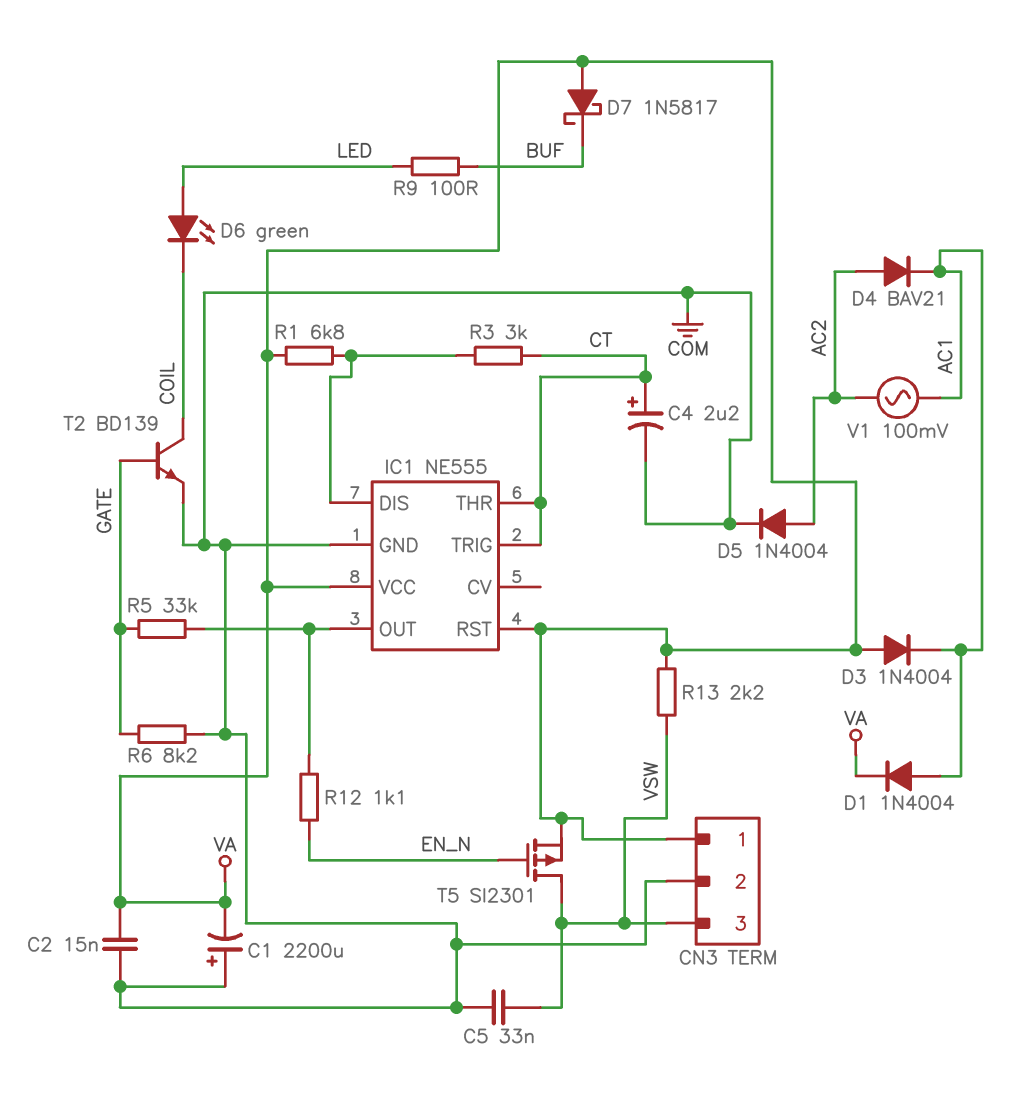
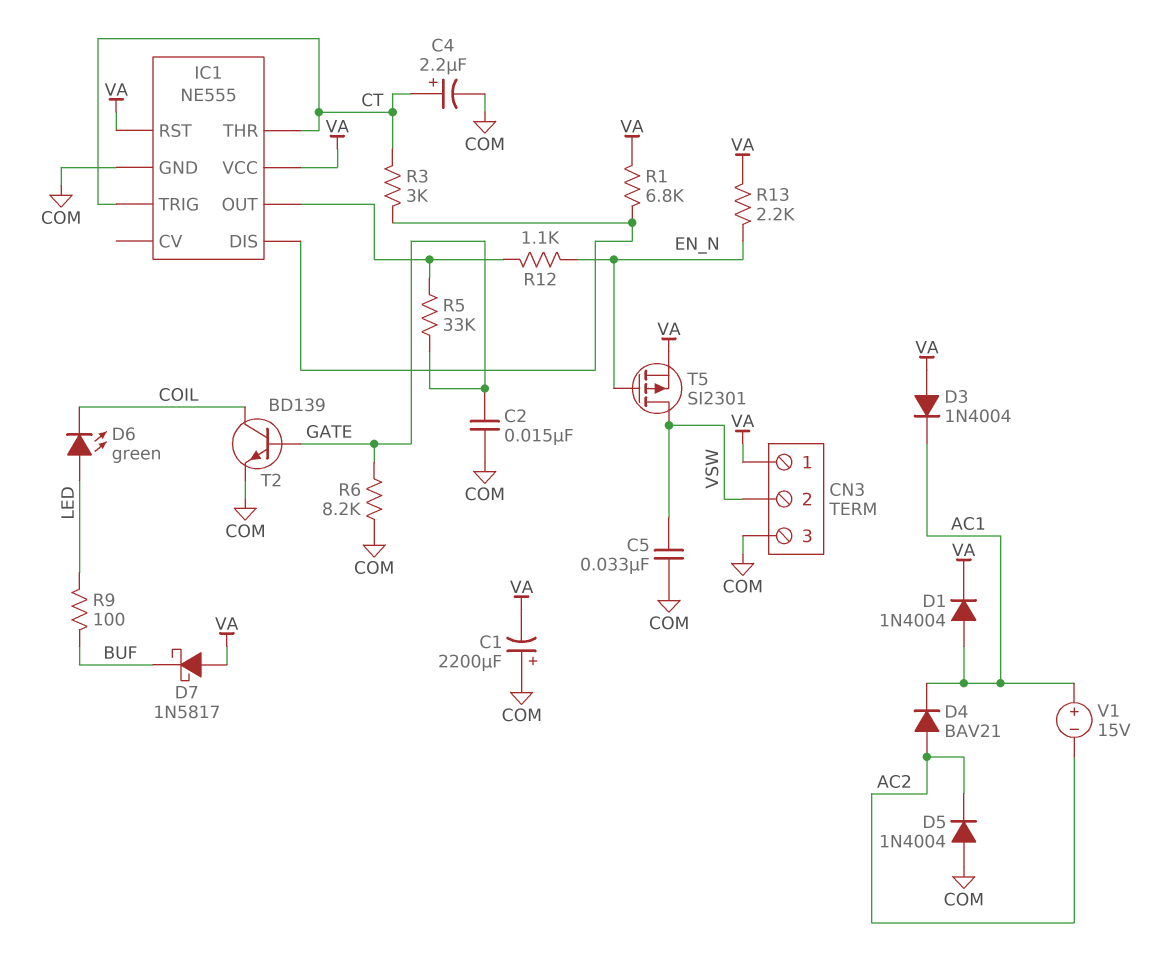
C2: 15nF (COM, VA) -> 15nF (COM, GATE)
CN3 pin 2: COM -> VSW
CN3 pin 3: VSW -> COM
D5: diode 1N4004 (A AC2, K COM) -> diode 1N4004 (A COM, K AC2)
R13: 2.2k (VA, VSW) -> 2.2k (EN_N, VA)
V1: AC 100mV (AC1, AC2) -> 15V (plus AC1, minus AC2)

